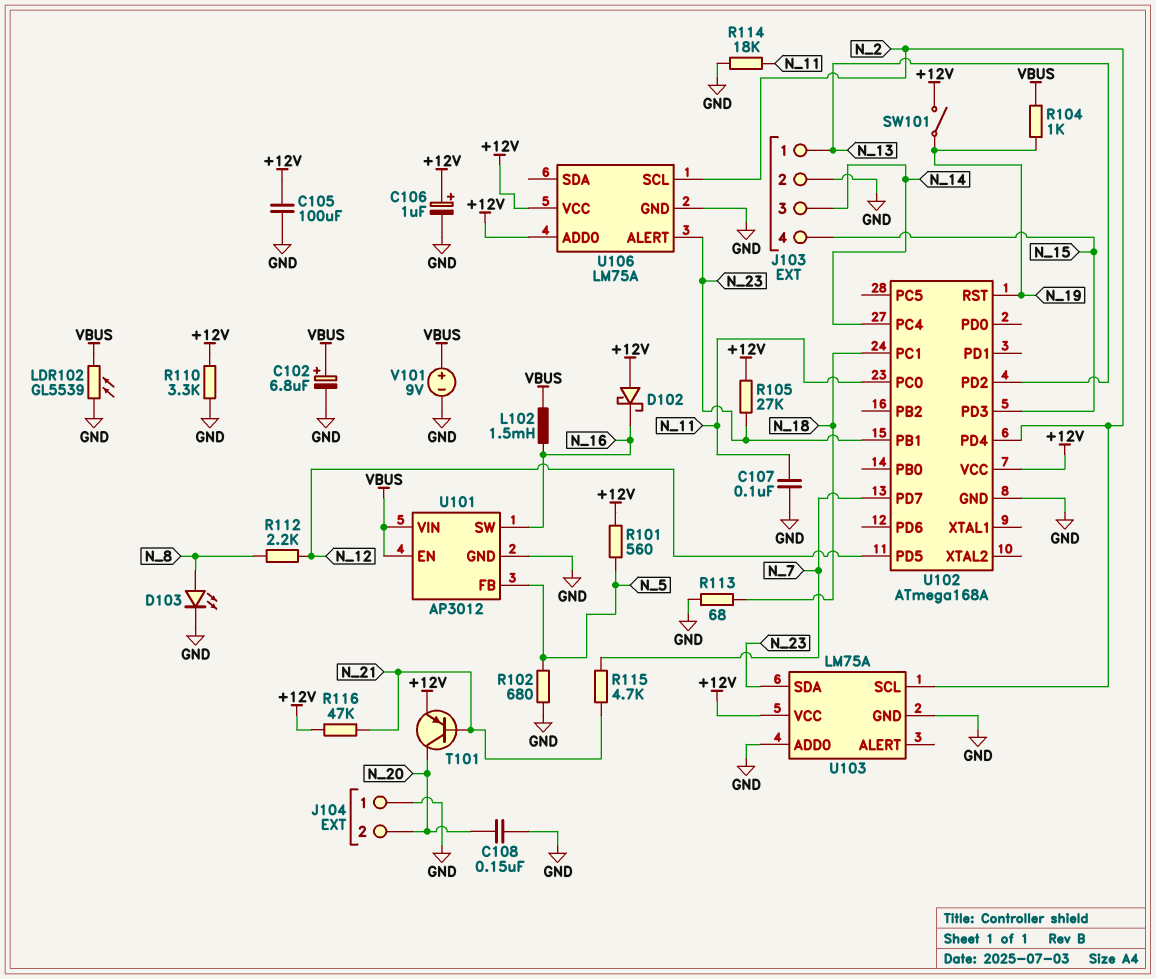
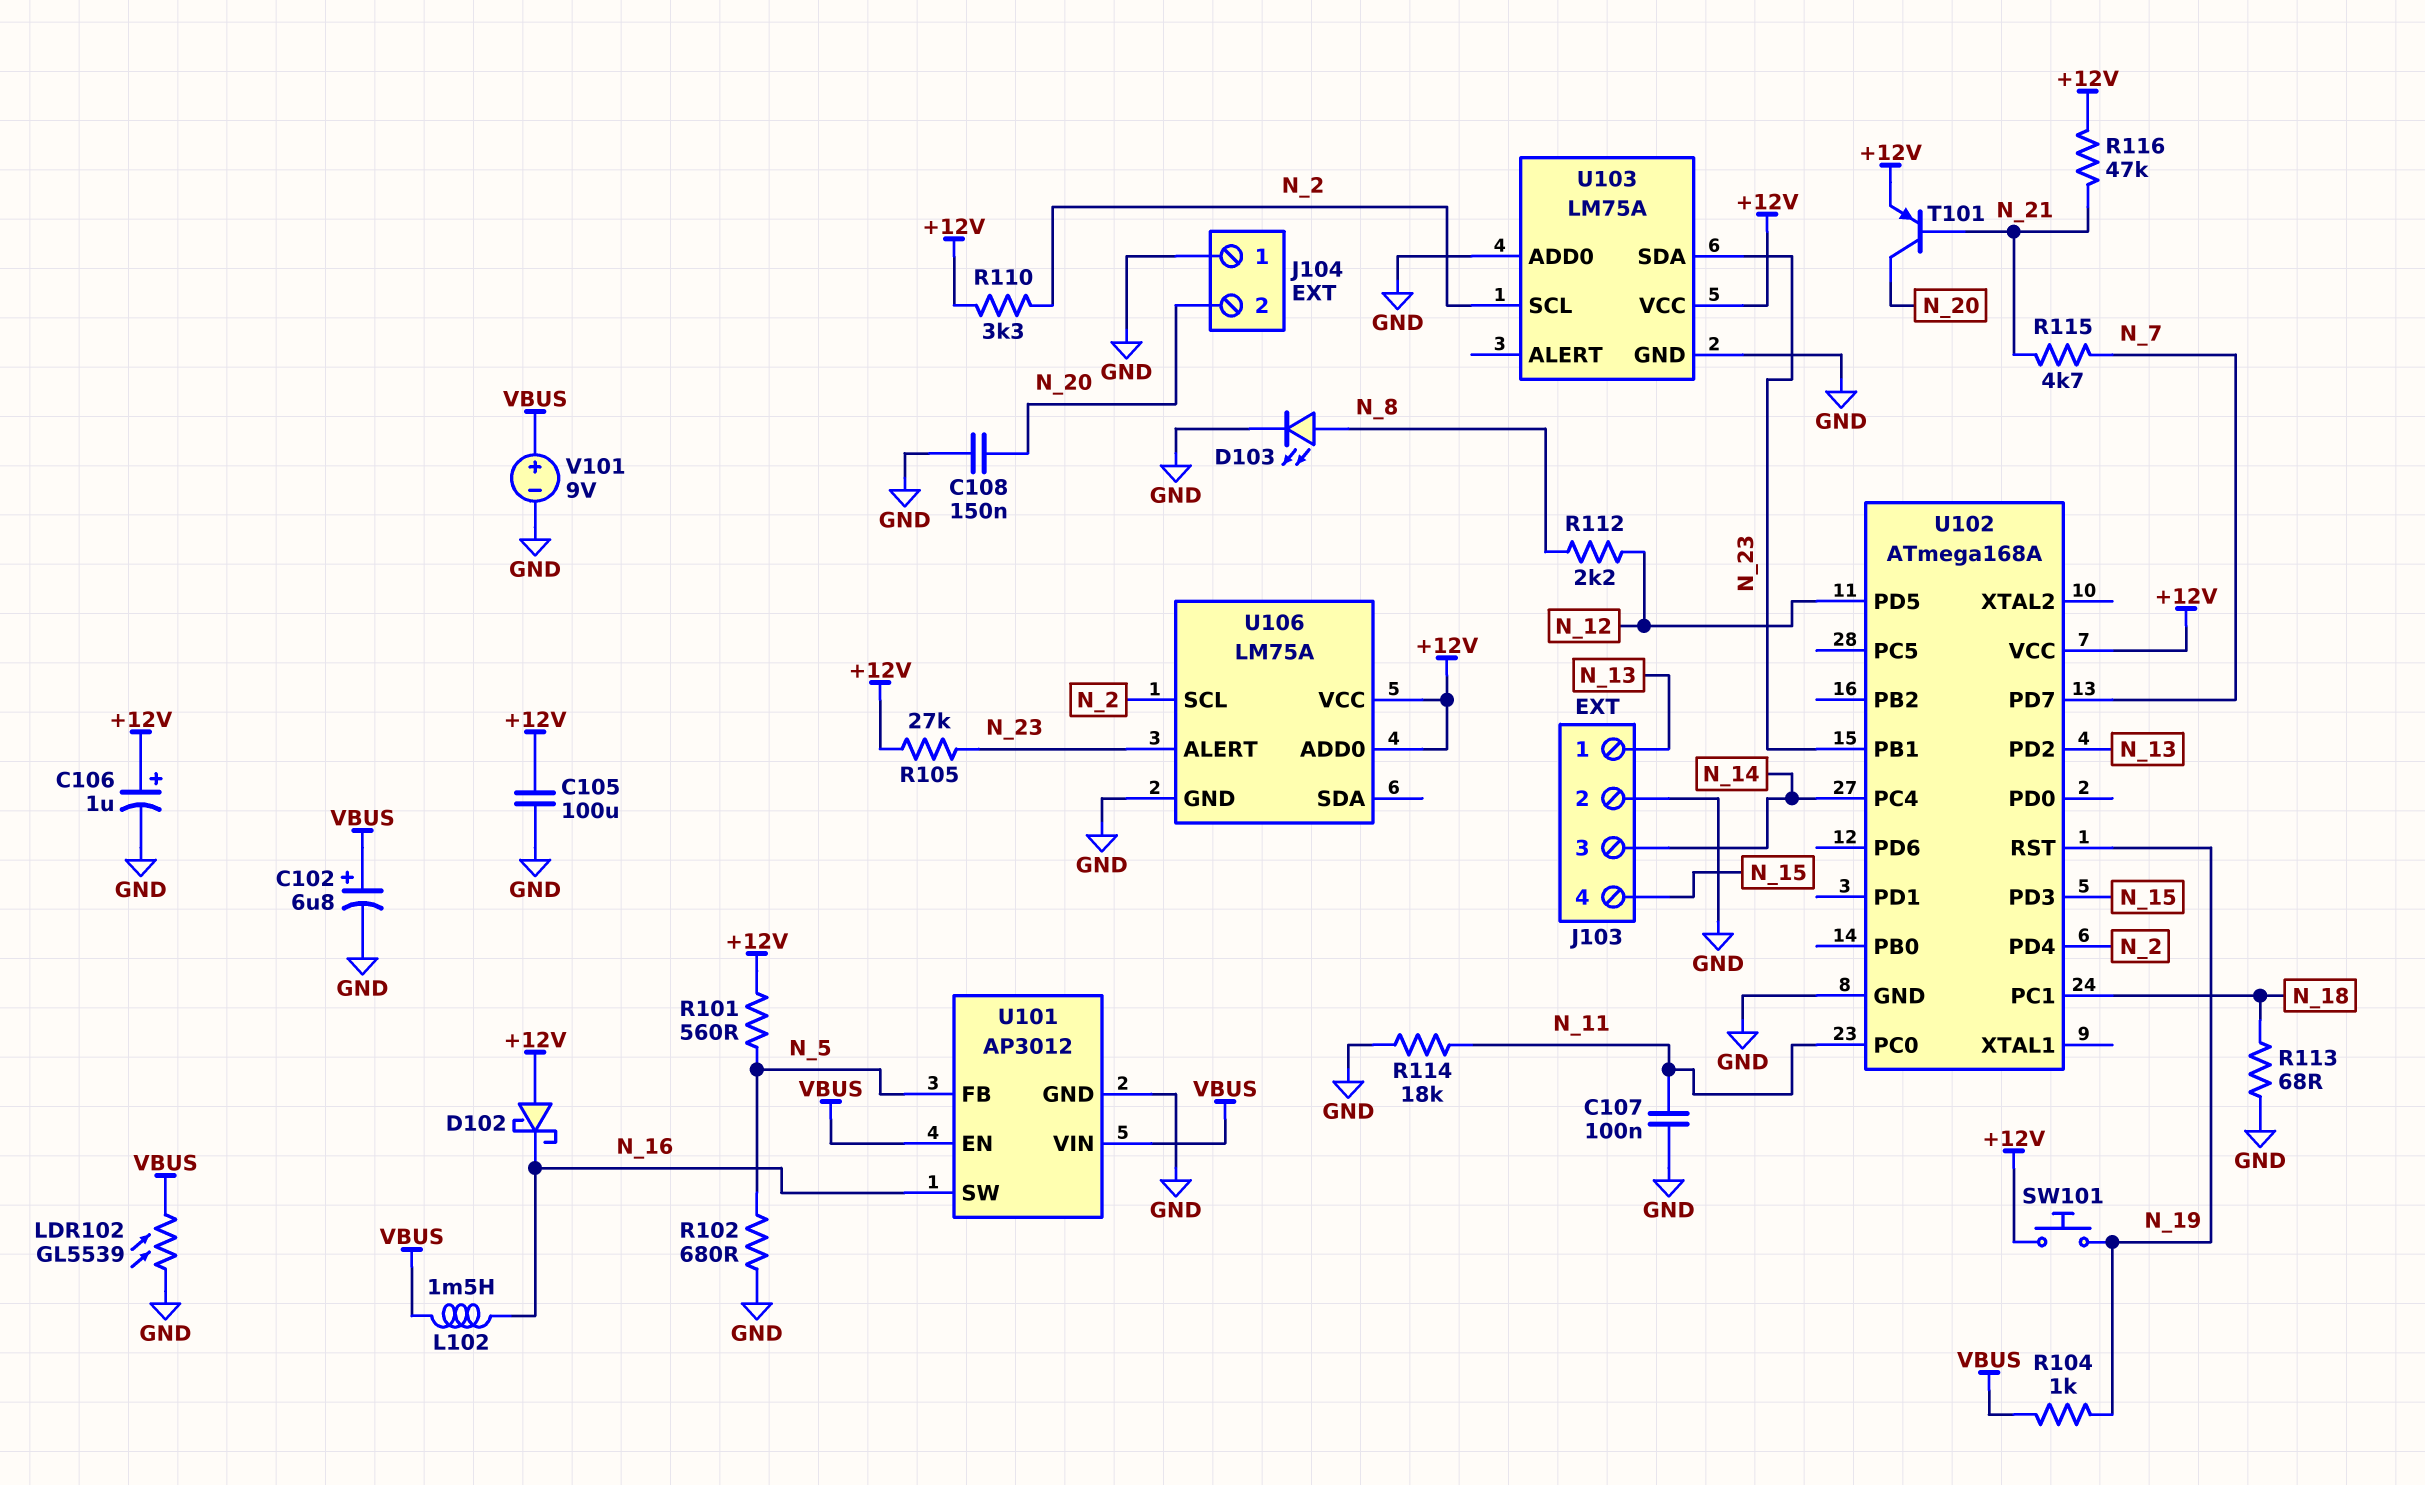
R110: 3.3k (+12V, GND) -> 3.3k (+12V, N_2)
SW101: switch (+12V, N_19) -> button (+12V, N_19)

